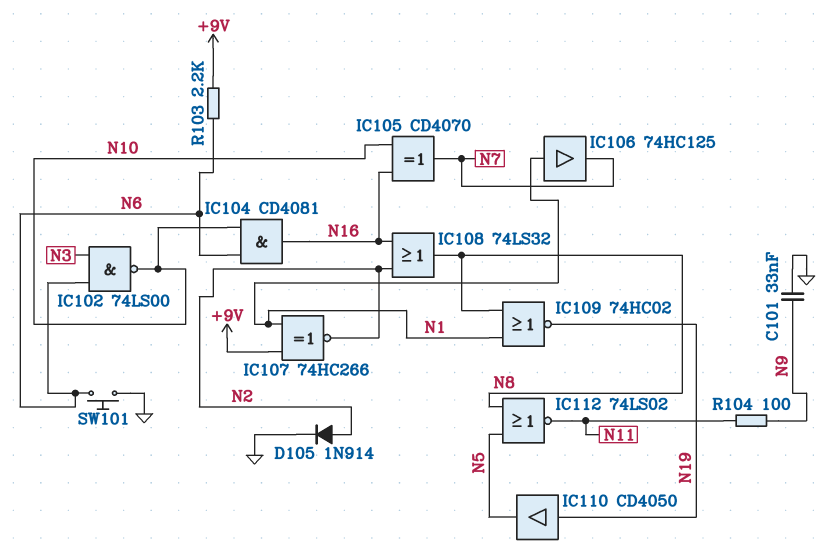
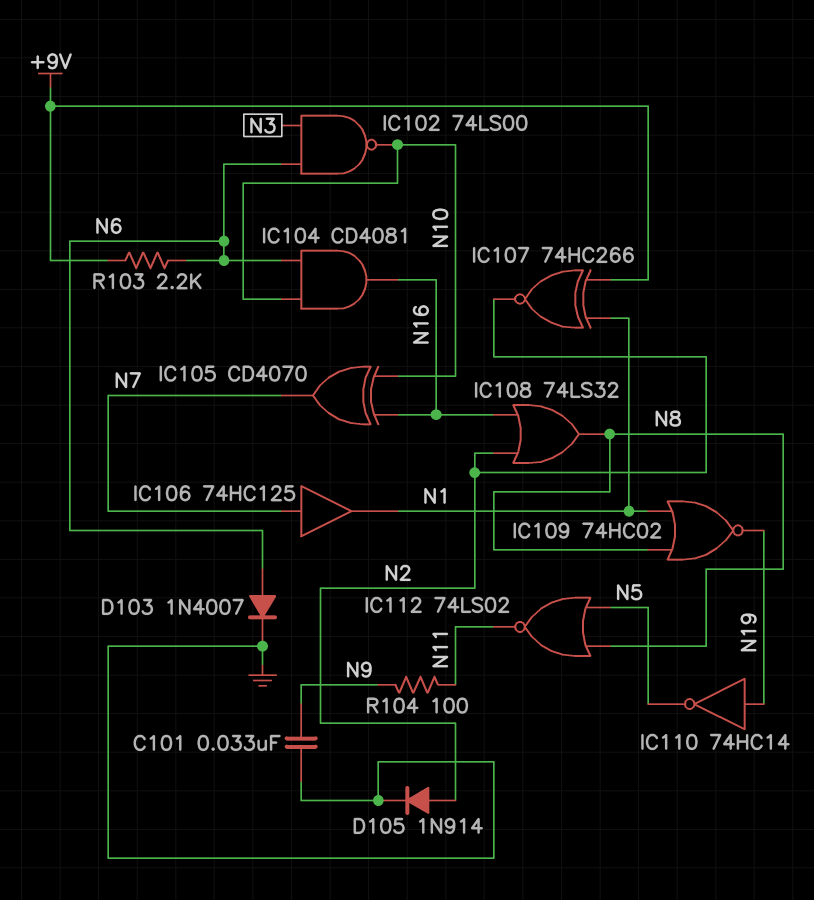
D103: none -> diode 1N4007 (A N6, K GND)
IC106: buffer 74HC125 (in N1, out N7) -> buffer 74HC125 (in N7, out N1)
IC110: buffer CD4050 (in N19, out N5) -> NOT 74HC14 (in N19, out N5)
SW101: button (GND, N6) -> none

